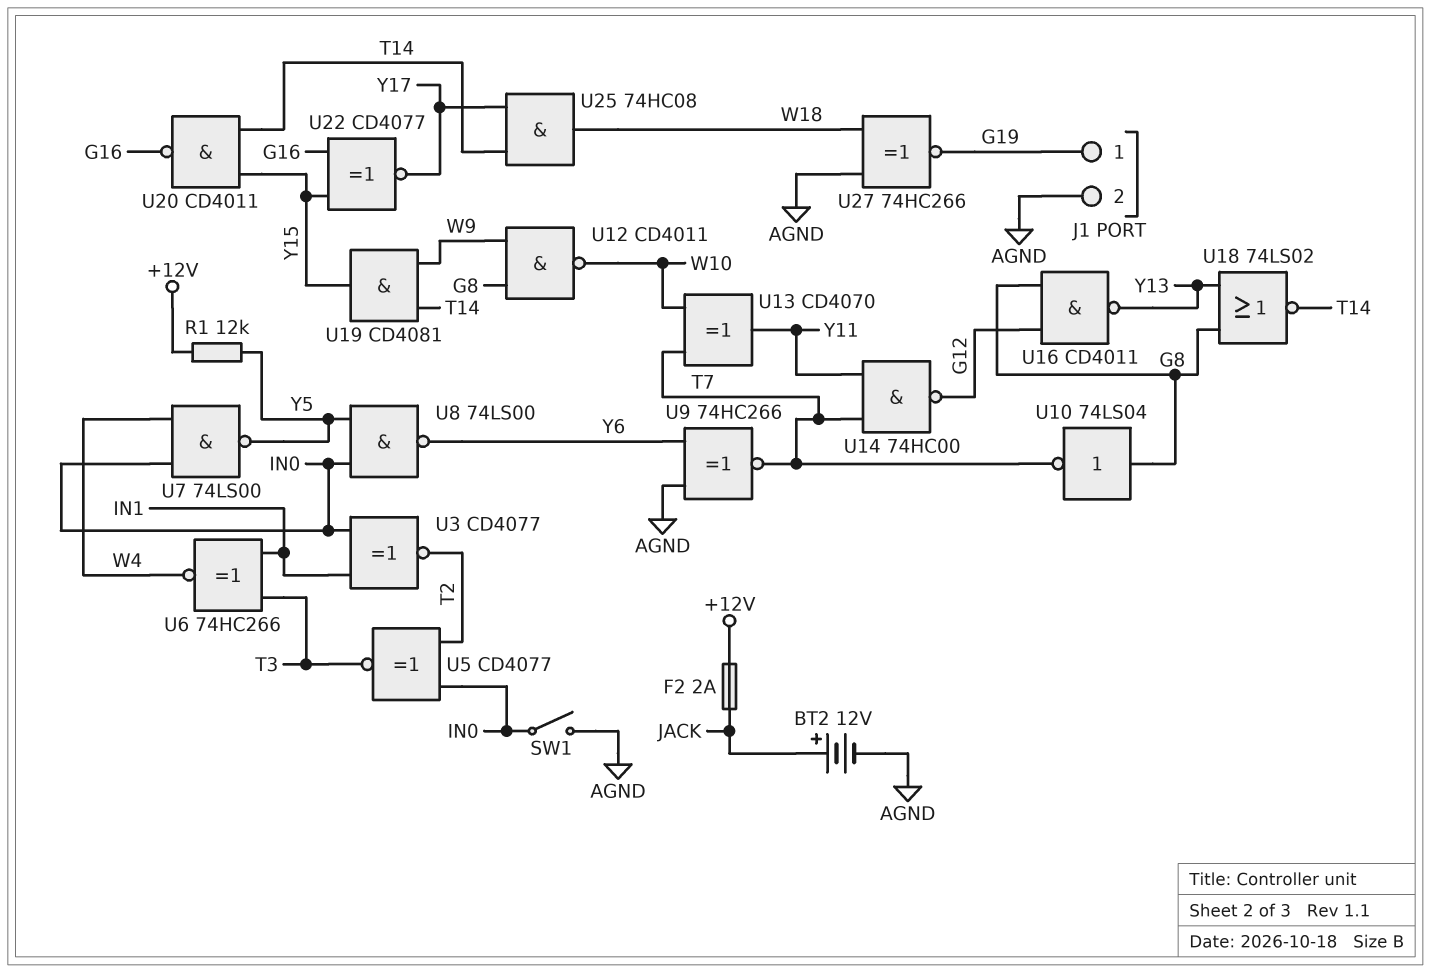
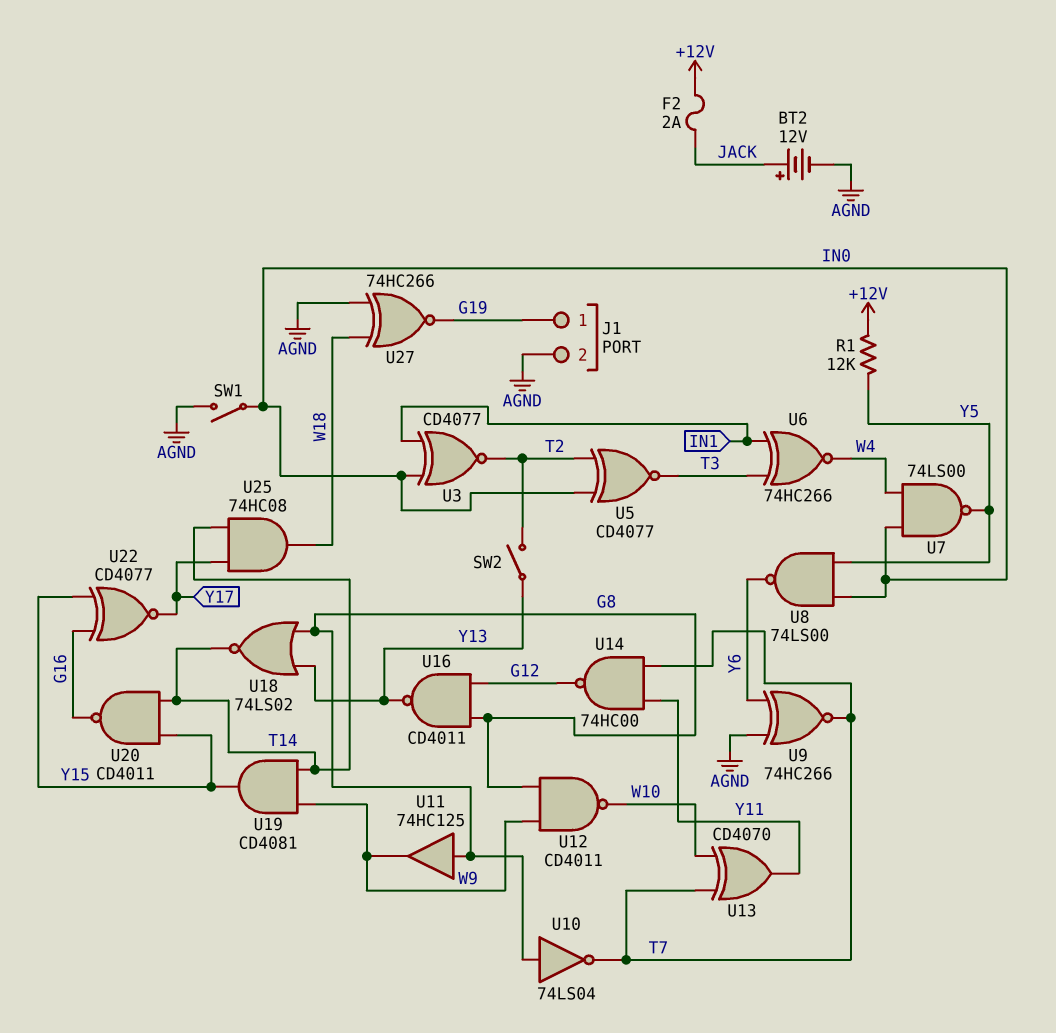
SW2: none -> switch (T2, Y13)
U11: none -> buffer 74HC125 (in G8, out W9)

